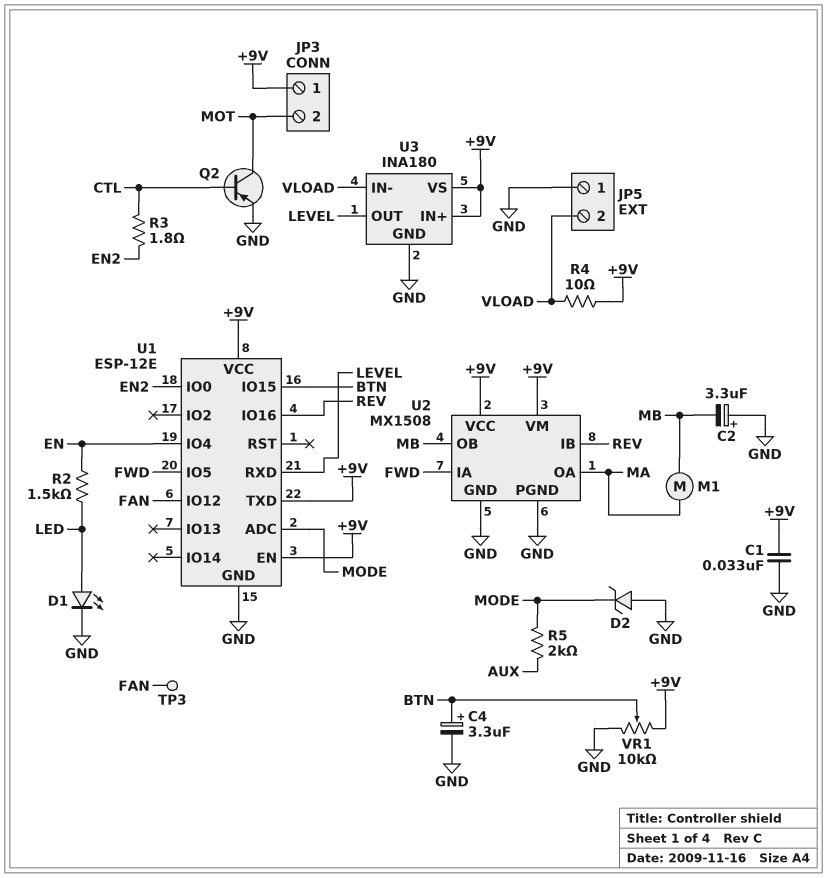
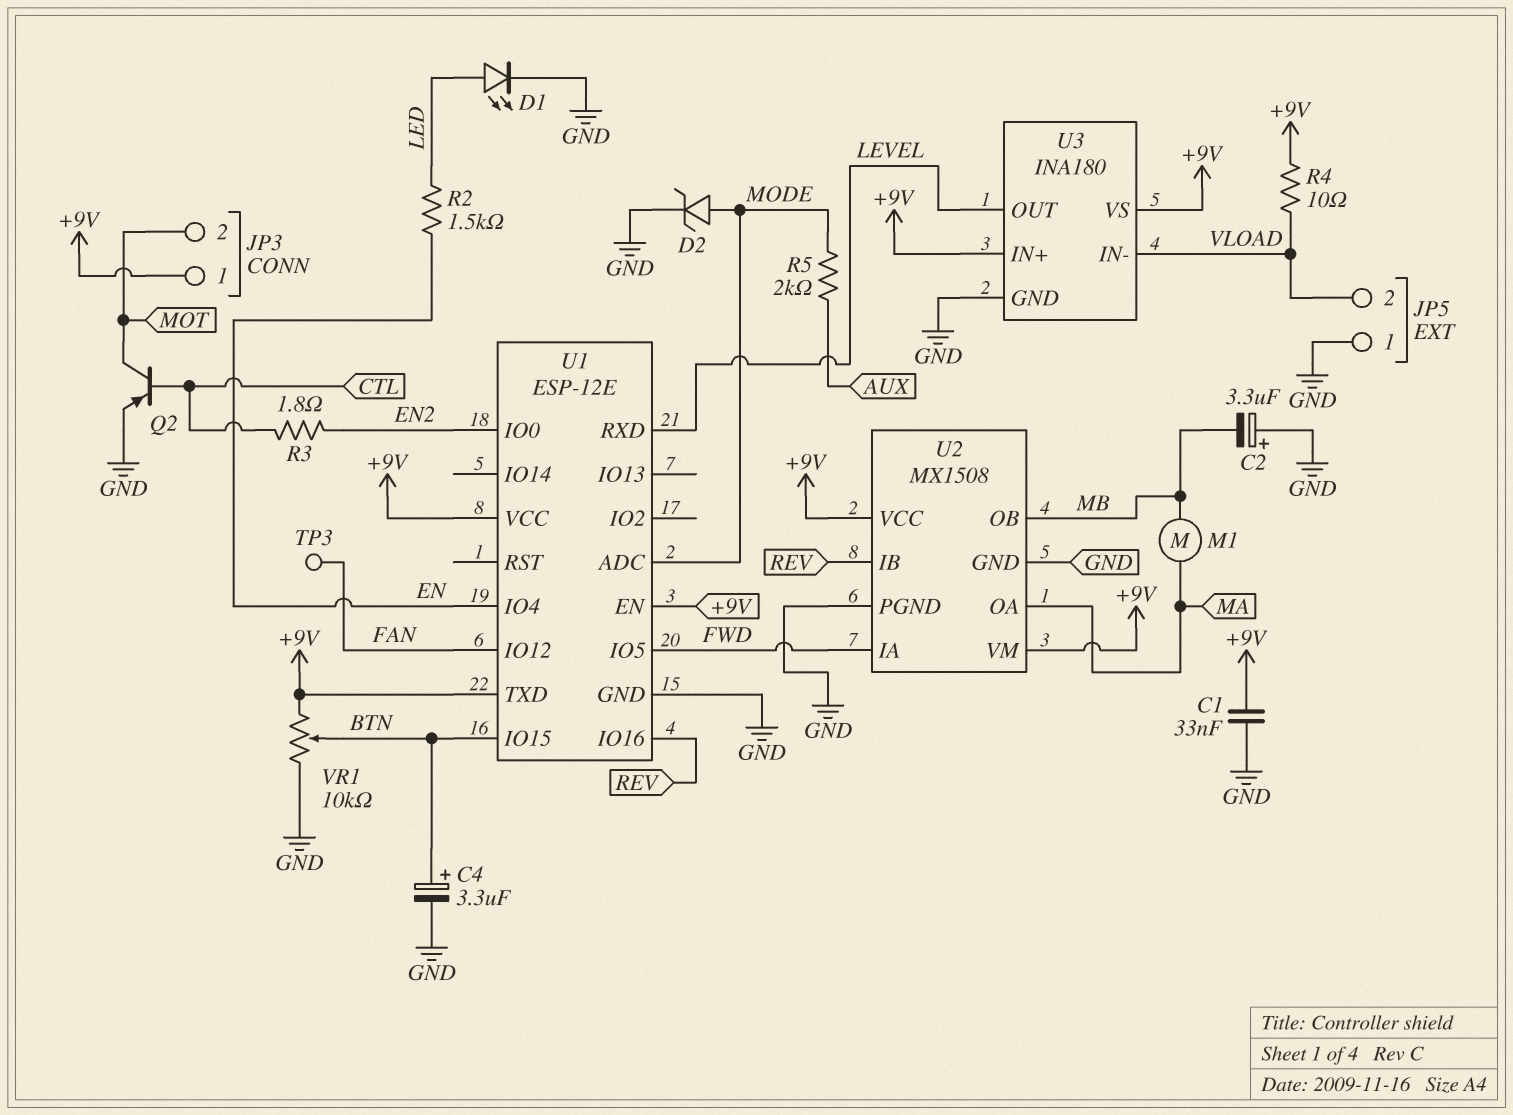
D2: zener (A GND, K MODE) -> zener (A MODE, K GND)

